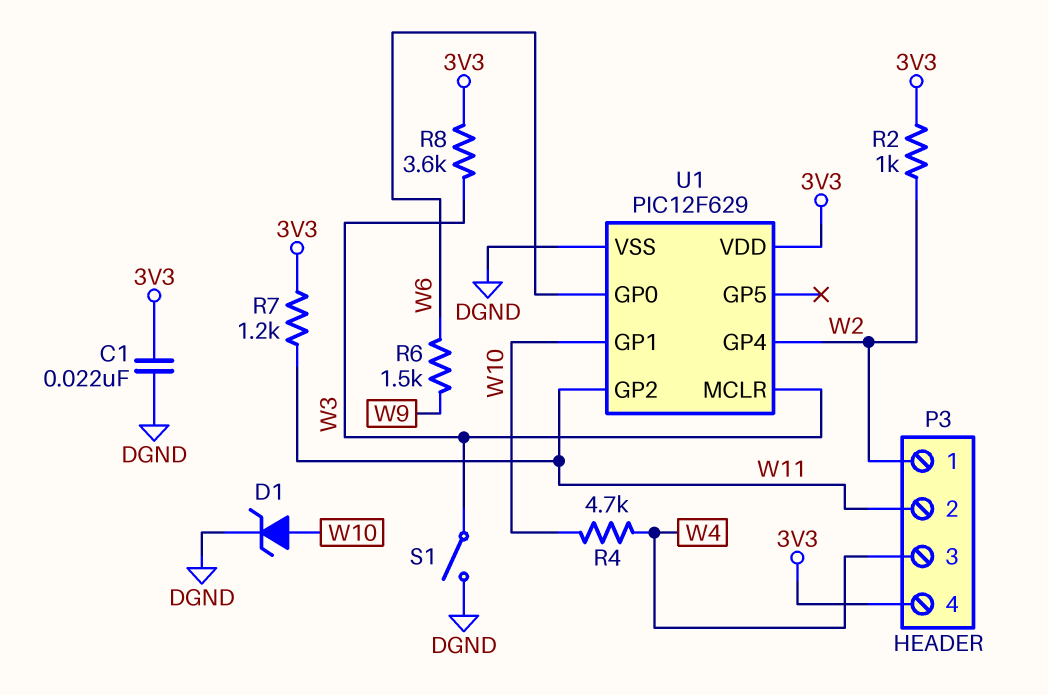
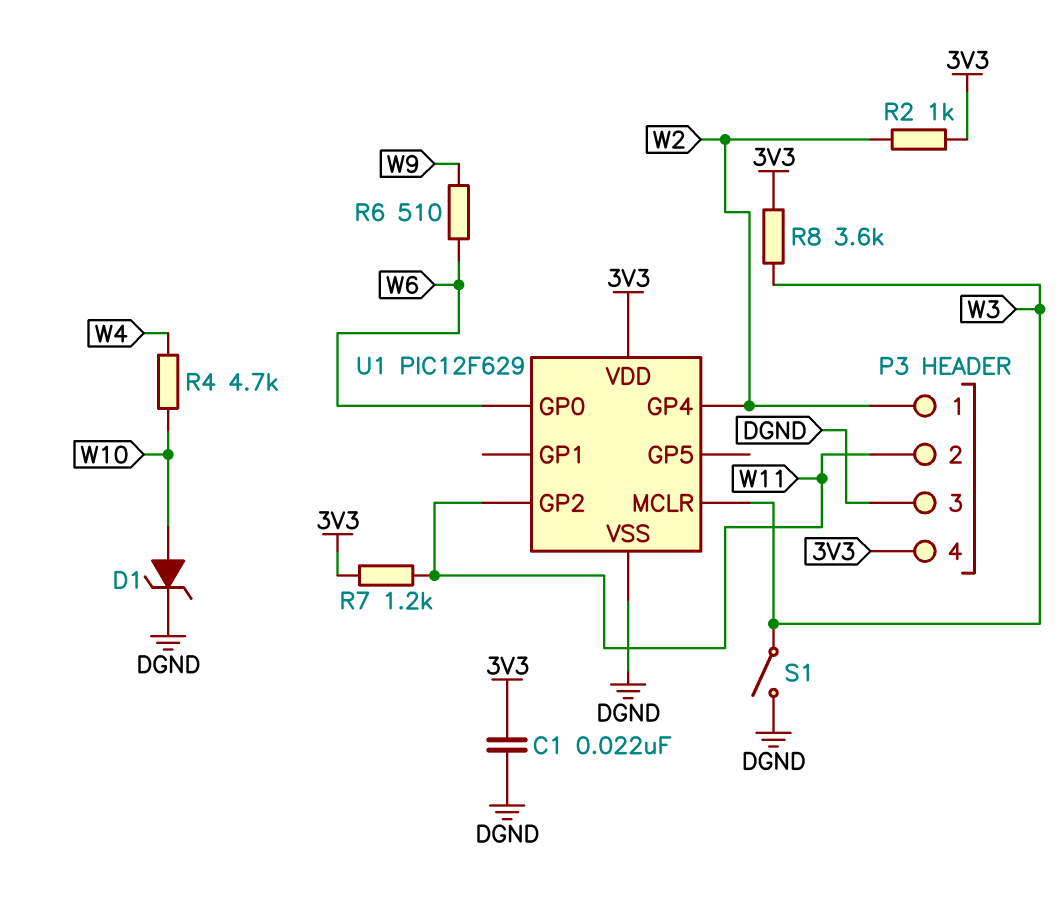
P3 pin 3: W4 -> DGND
R6: 1.5k (W6, W9) -> 510 (W6, W9)
U1 pin GP1: W10 -> none

